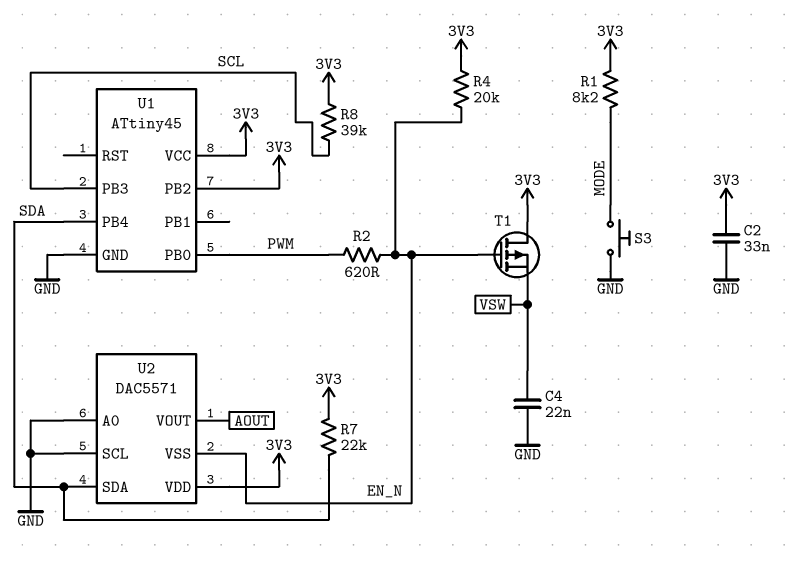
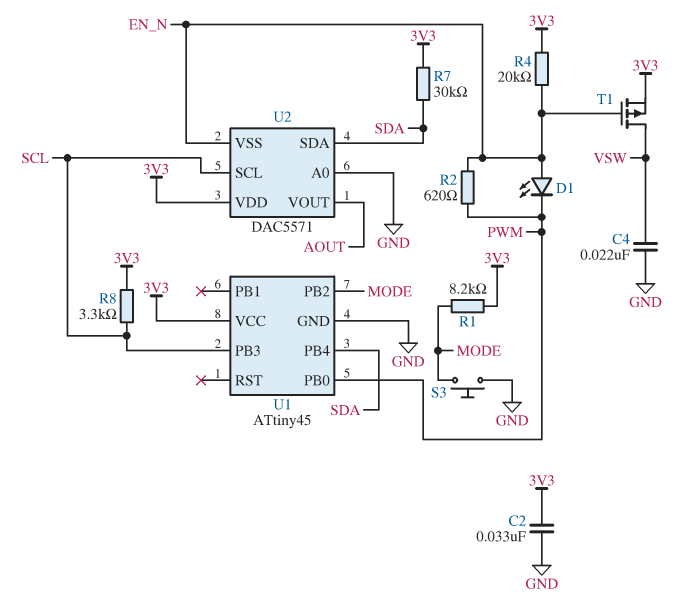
D1: none -> LED (A EN_N, K PWM)
R7: 22k (3V3, SDA) -> 30k (3V3, SDA)
R8: 39k (3V3, SCL) -> 3.3k (3V3, SCL)
T1: PMOS (G EN_N, D 3V3, S VSW) -> PMOS (G EN_N, D VSW, S 3V3)
U1 pin PB2: 3V3 -> MODE
U2 pin SCL: GND -> SCL

